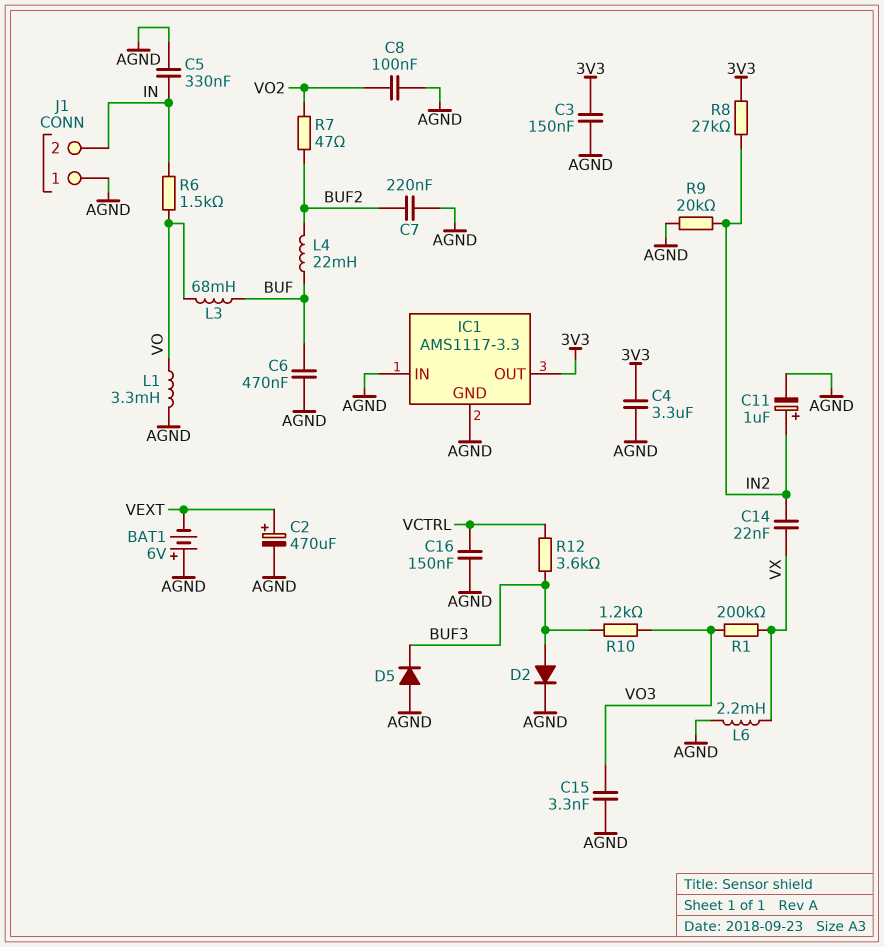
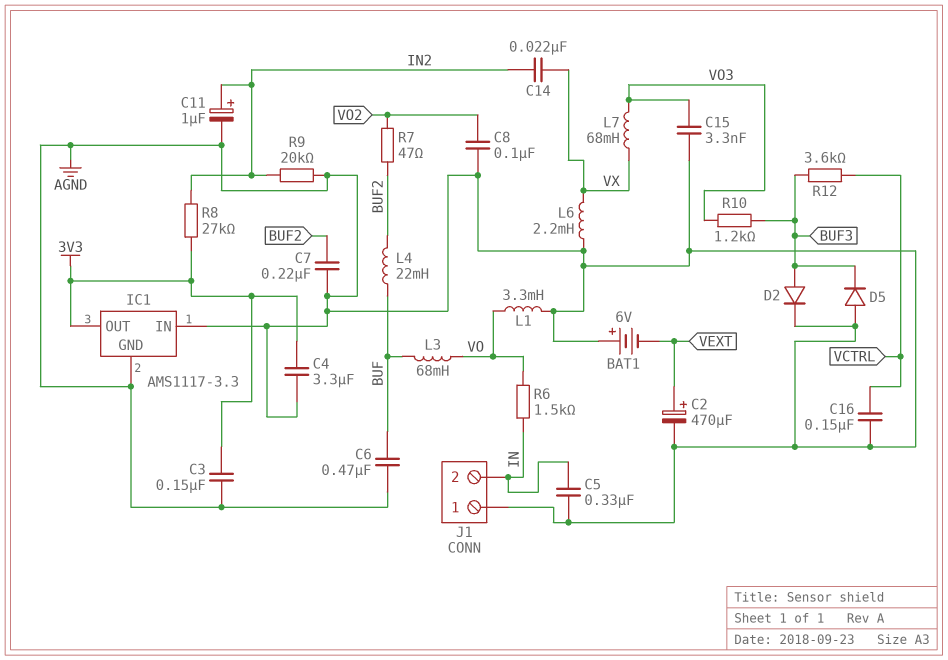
L7: none -> 68mH (VO3, VX)
R1: 200k (VO3, VX) -> none

